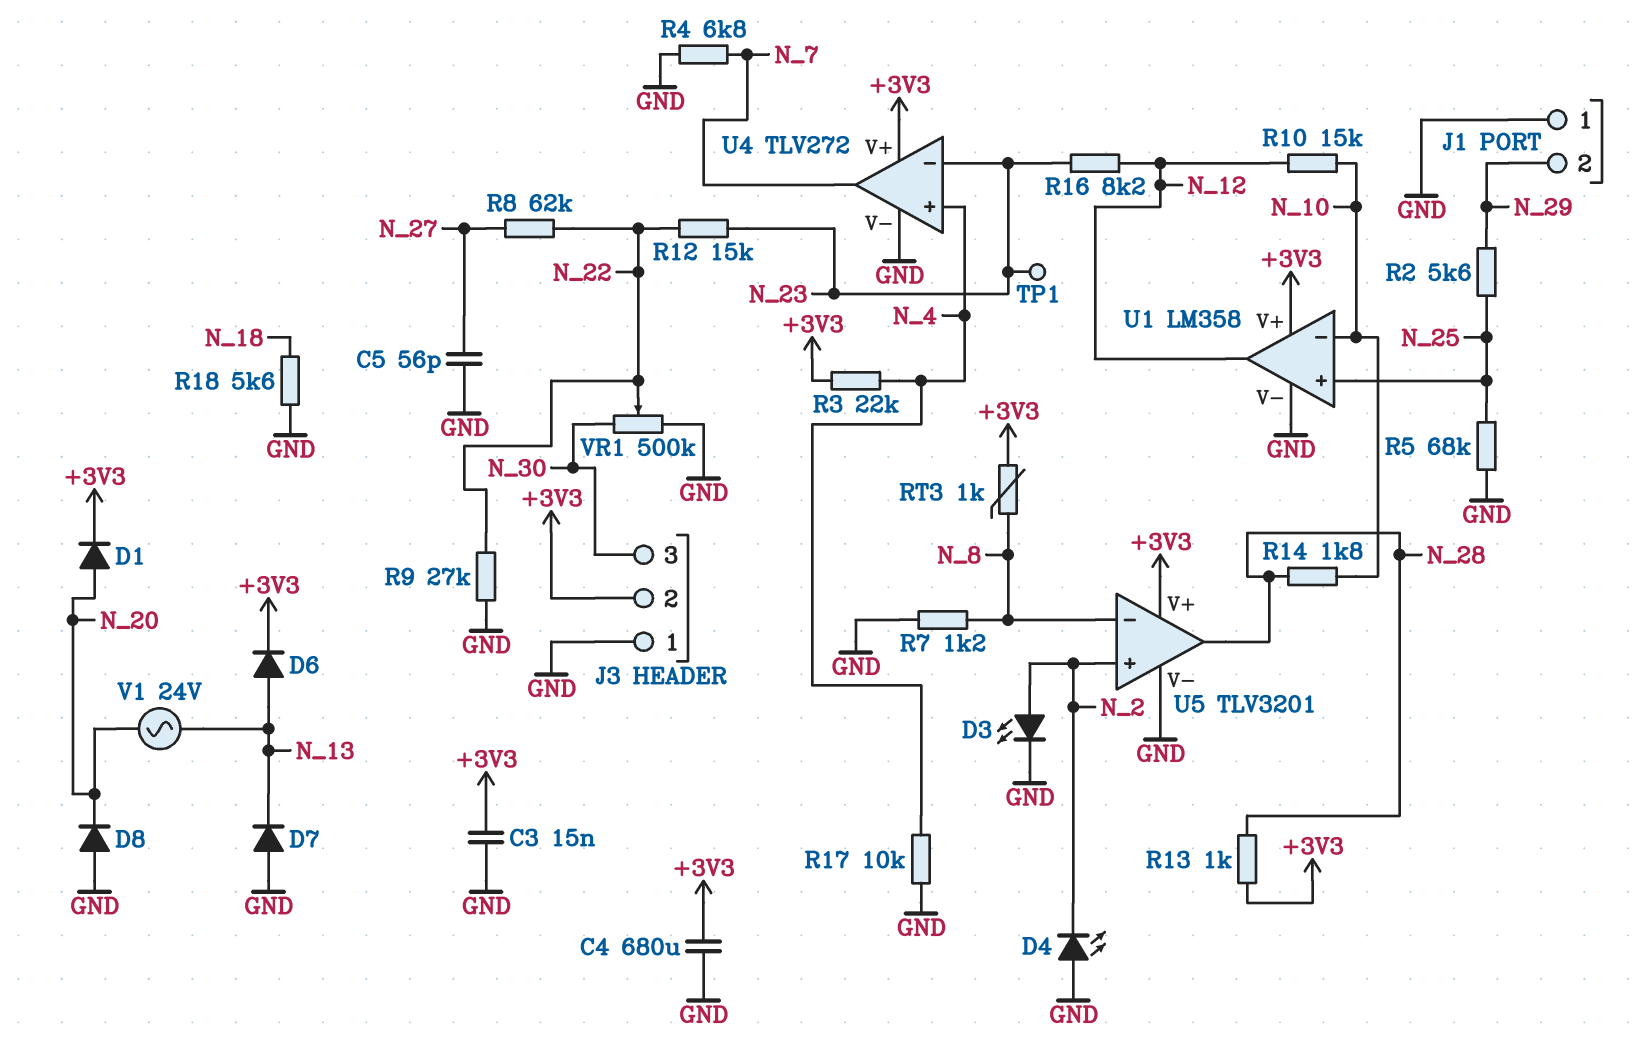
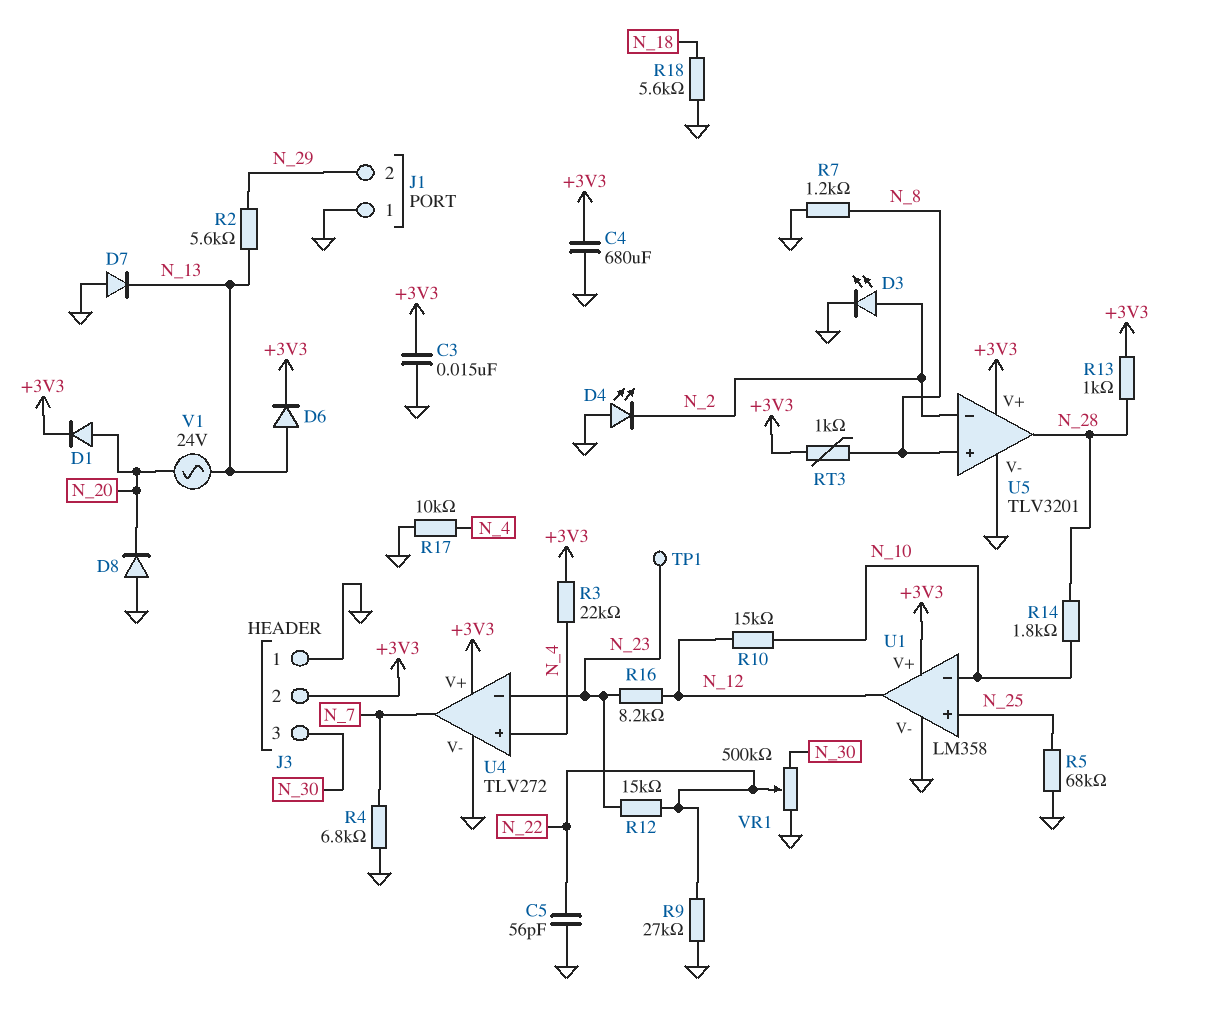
C5: 56pF (GND, N_27) -> 56pF (GND, N_22)
R2: 5.6k (N_25, N_29) -> 5.6k (N_13, N_29)
R8: 62k (N_22, N_27) -> none
U5 pin in+: N_2 -> N_8
U5 pin in-: N_8 -> N_2

